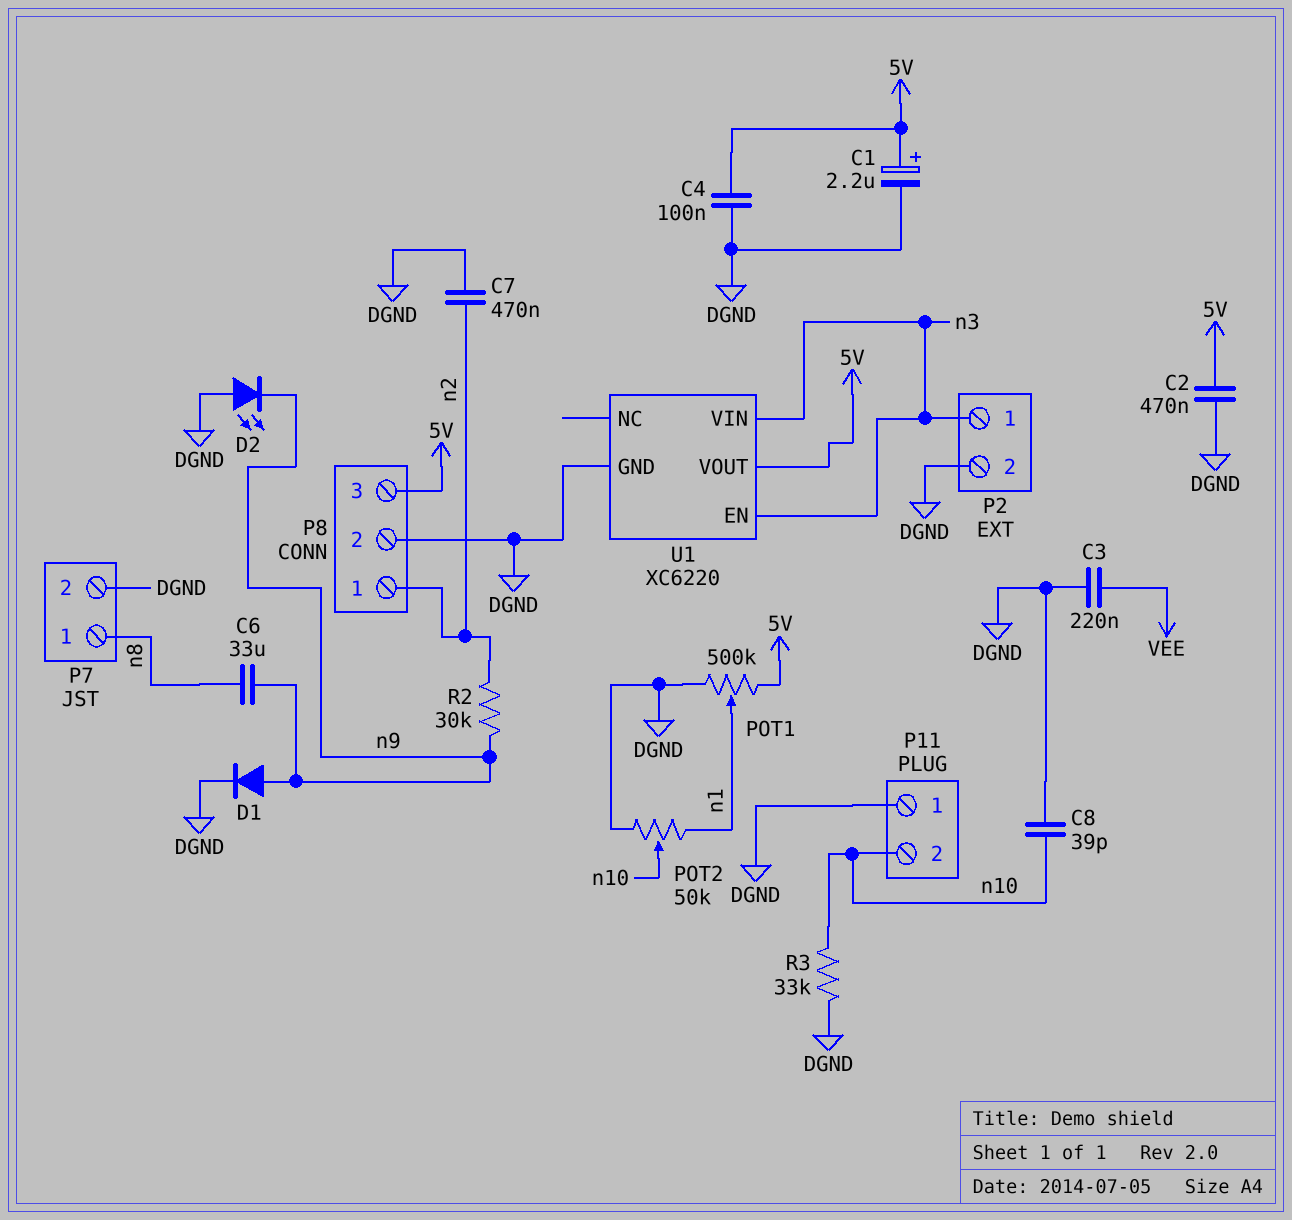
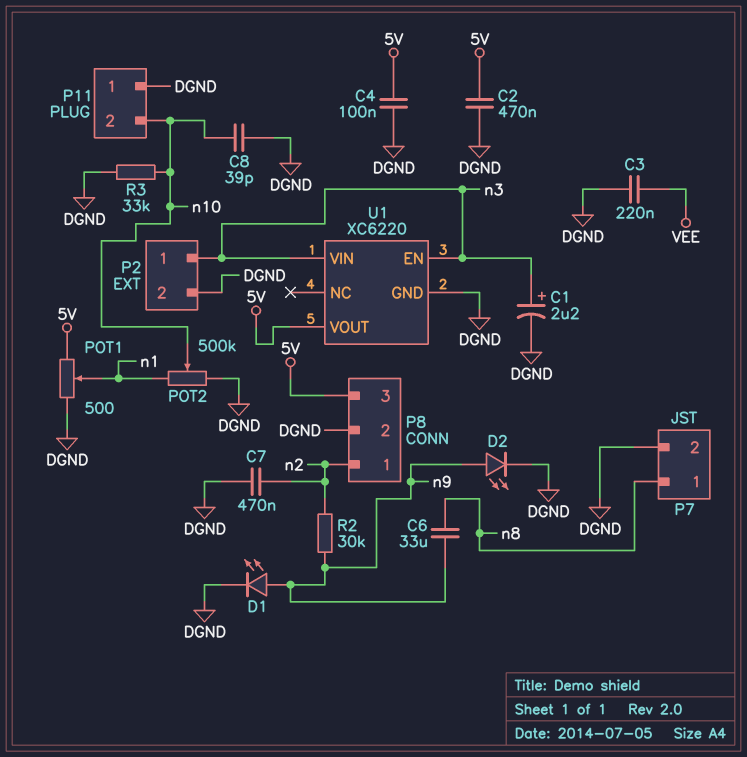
C1: 2.2uF (plus 5V, minus DGND) -> 2.2uF (plus n3, minus DGND)
D1: diode (A n9, K DGND) -> LED (A n9, K DGND)
D2: LED (A DGND, K n9) -> LED (A n9, K DGND)
POT1: 500k (5V, DGND, wiper n1) -> 500 (5V, DGND, wiper n1)
POT2: 50k (DGND, n1, wiper n10) -> 500k (DGND, n1, wiper n10)

